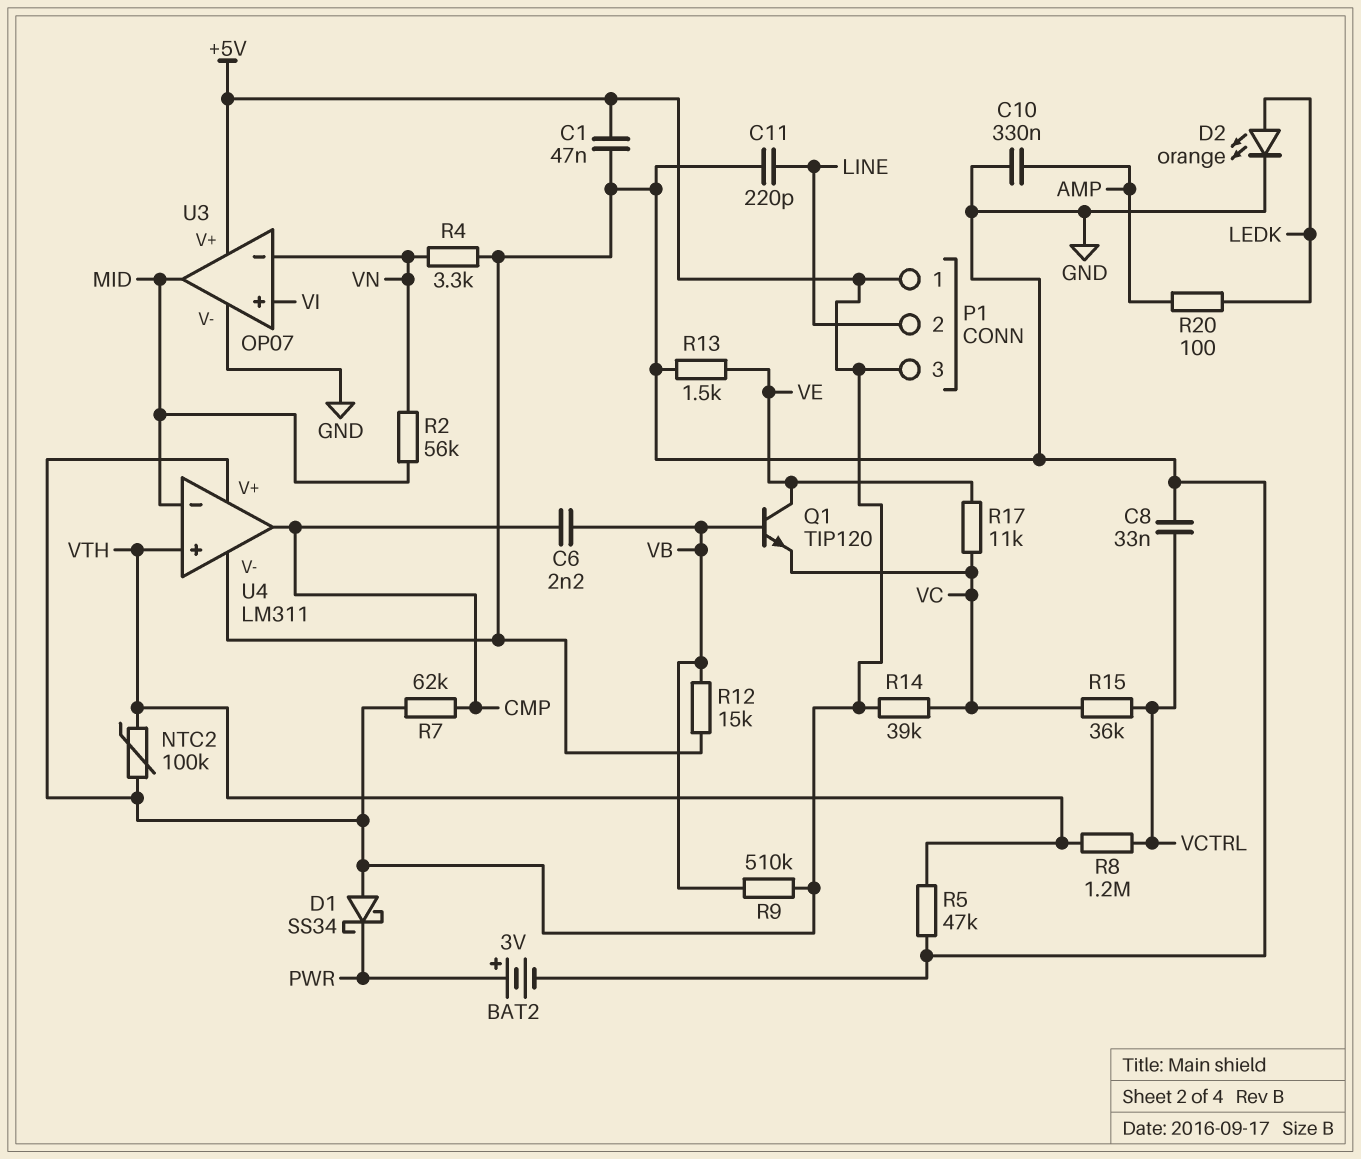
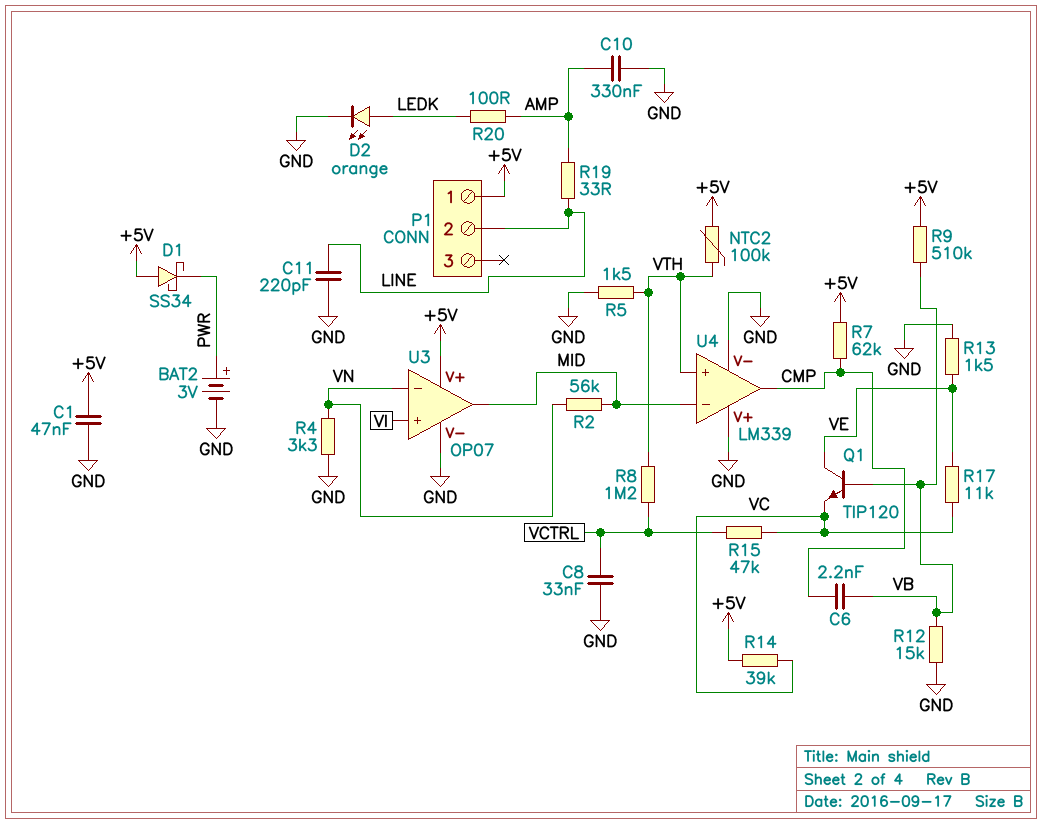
P1 pin 3: +5V -> none
R5: 47k (GND, VTH) -> 1.5k (GND, VTH)
R15: 36k (VC, VCTRL) -> 47k (VC, VCTRL)
R19: none -> 33 (AMP, LINE)
U4: LM311 -> LM339
U4 pin V+: +5V -> GND

